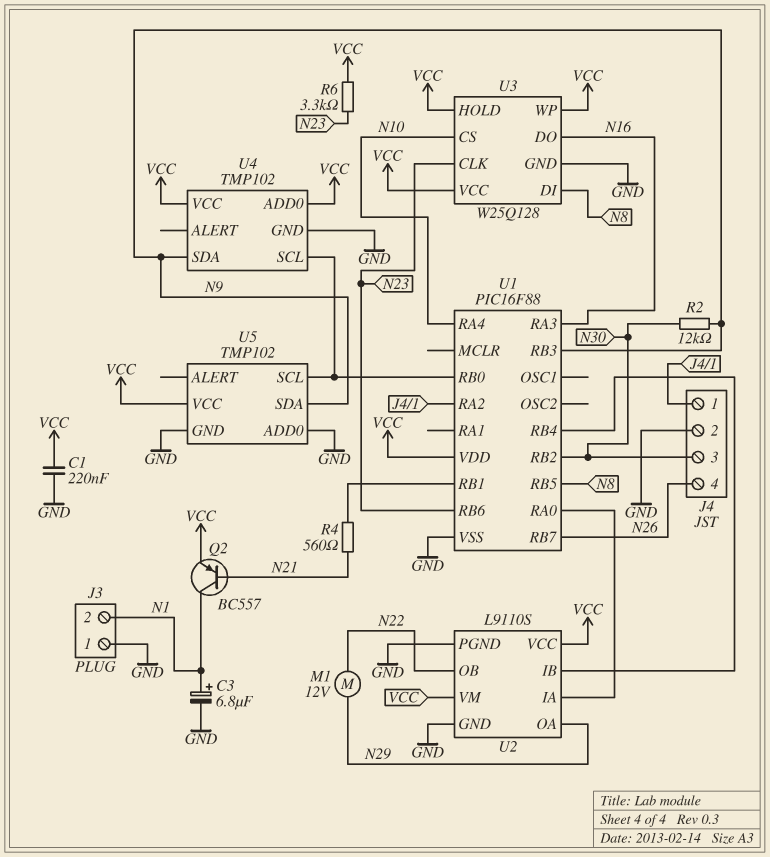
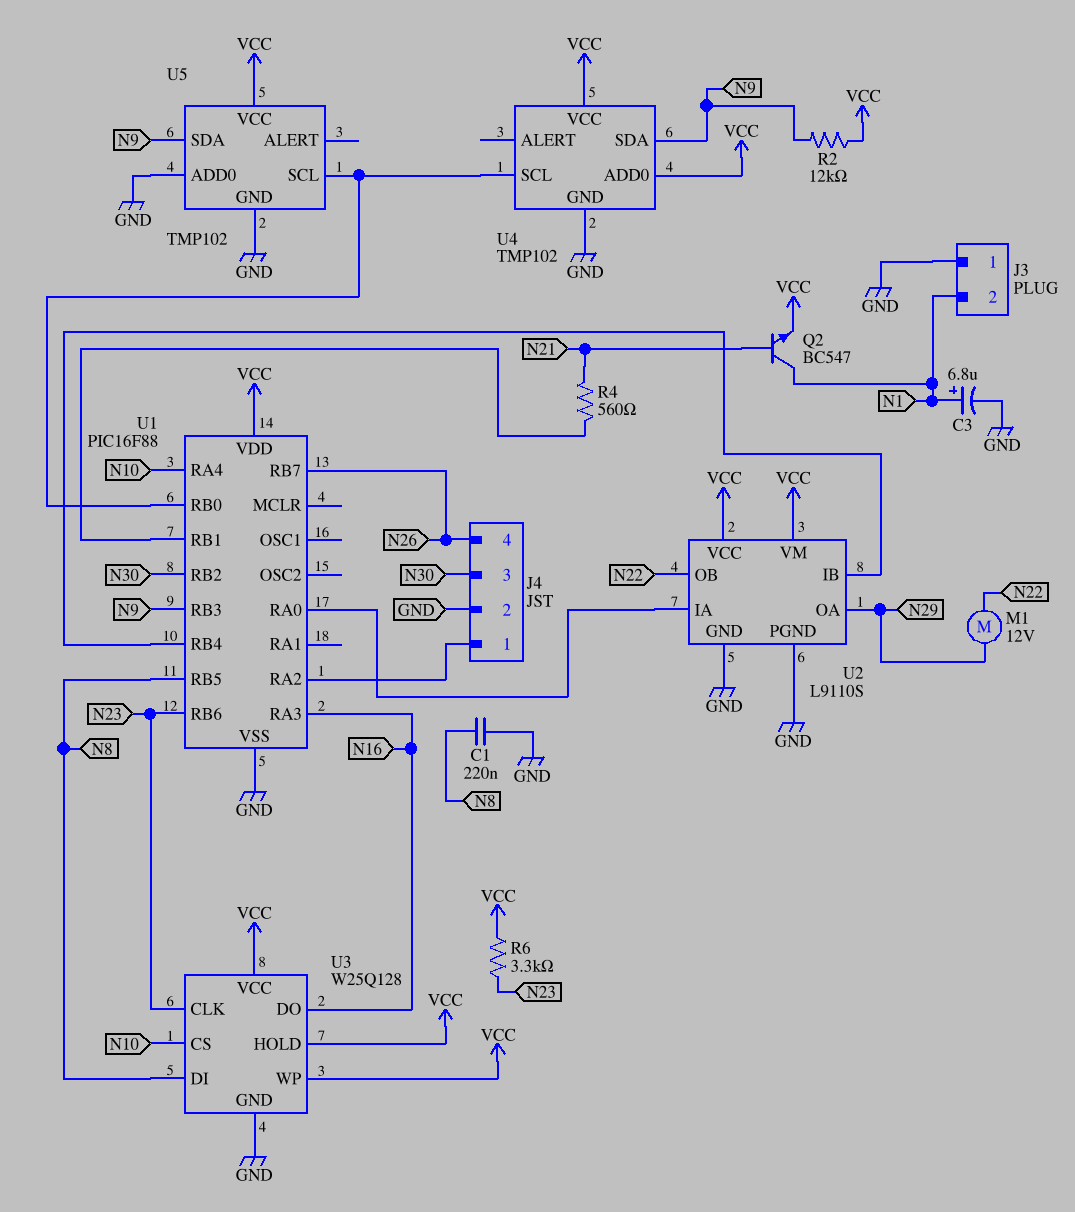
C1: 220nF (GND, VCC) -> 220nF (GND, N8)
Q2: PNP BC557 (B N21, C N1, E VCC) -> NPN BC547 (B N21, C N1, E VCC)
R2: 12k (N9, N30) -> 12k (N9, VCC)

